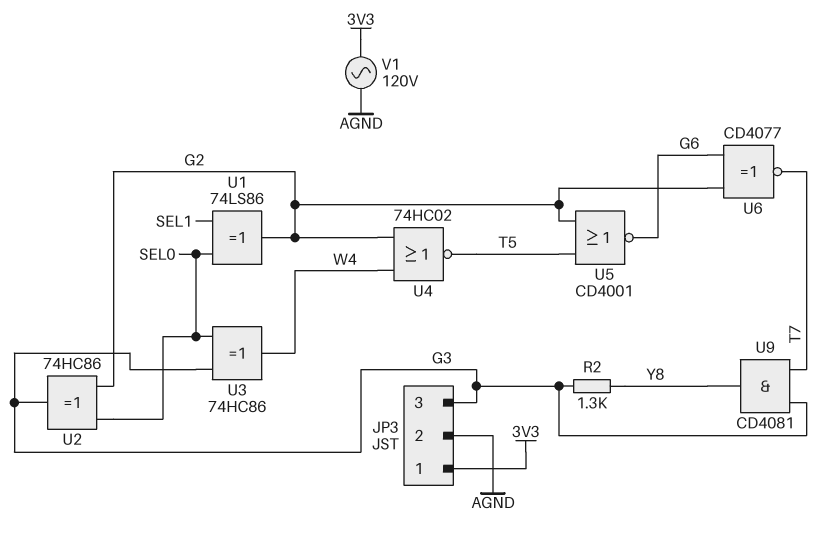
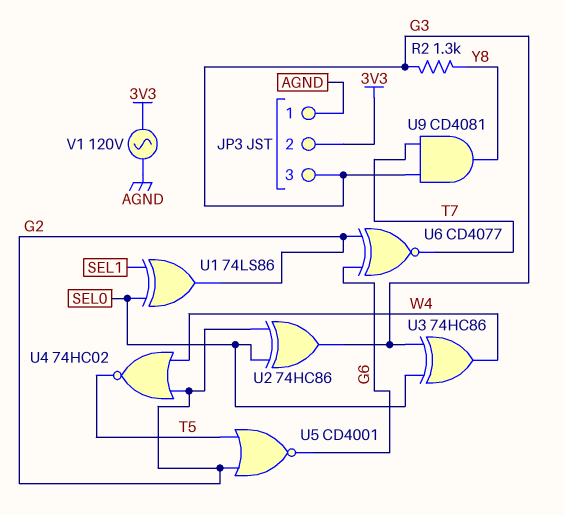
JP3 pin 1: 3V3 -> AGND
JP3 pin 2: AGND -> 3V3

